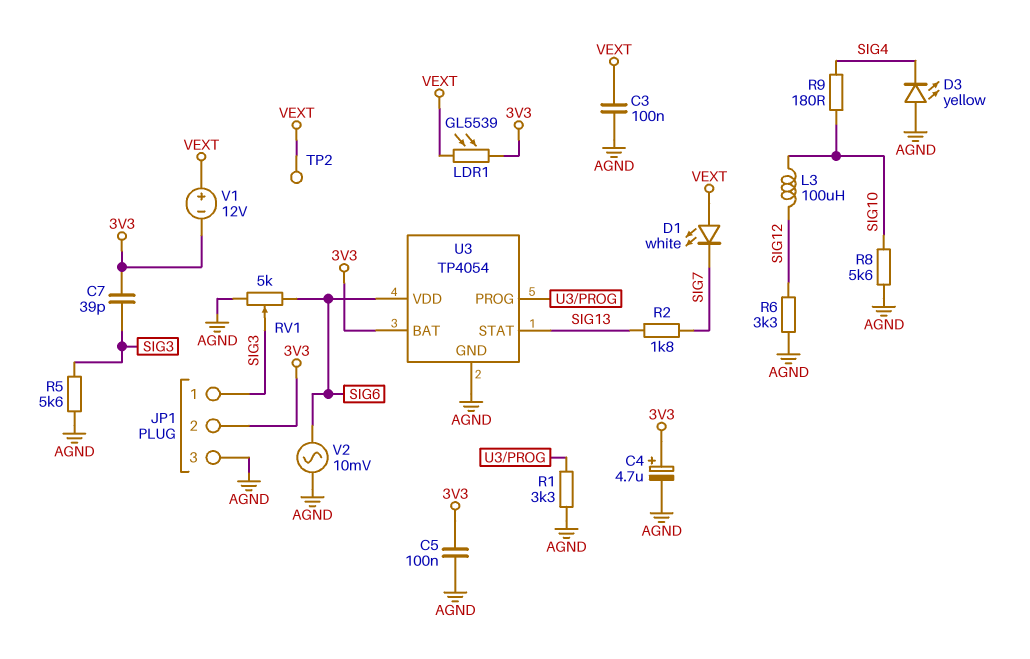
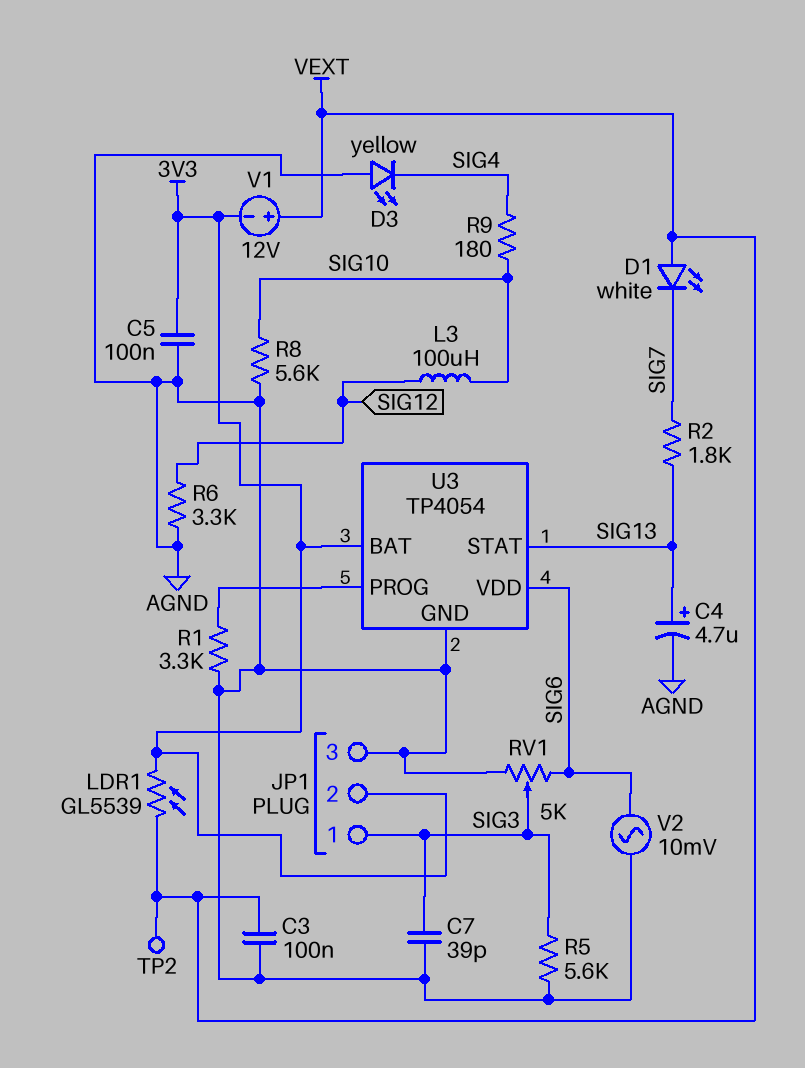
C4: 4.7uF (plus 3V3, minus AGND) -> 4.7uF (plus SIG13, minus AGND)
C7: 39pF (3V3, SIG3) -> 39pF (AGND, SIG3)

